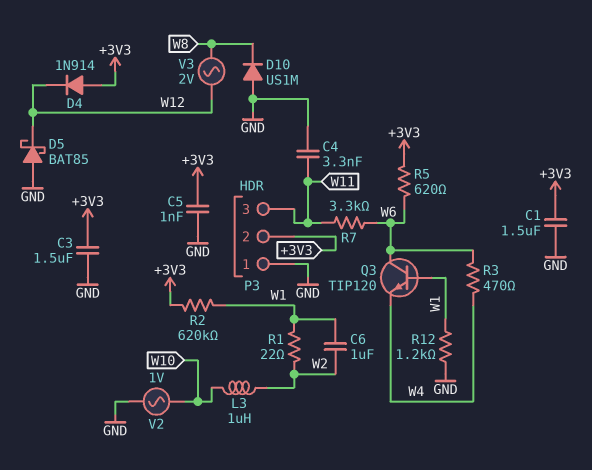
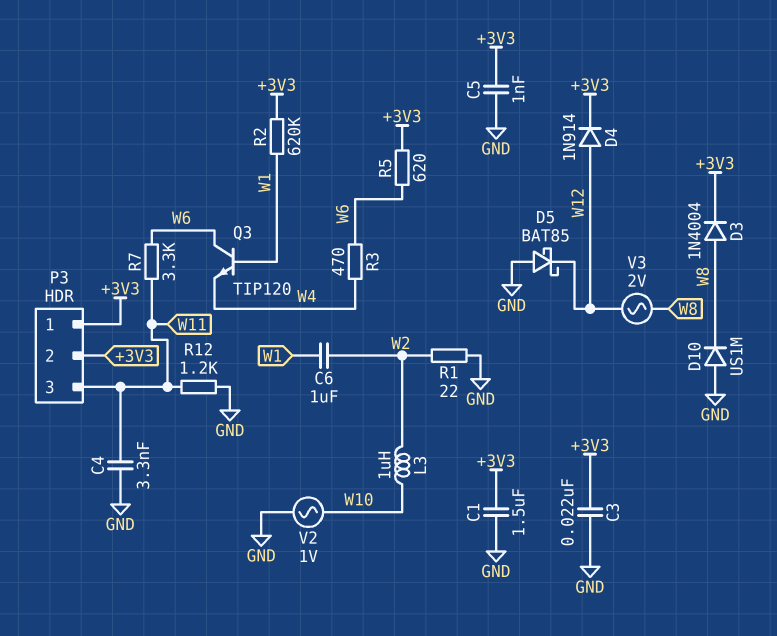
C3: 1.5uF (+3V3, GND) -> 22nF (+3V3, GND)
D3: none -> diode 1N4004 (A W8, K +3V3)
D4: diode 1N914 (A +3V3, K W12) -> diode 1N914 (A W12, K +3V3)
P3 pin 1: GND -> +3V3
R1: 22 (W1, W2) -> 22 (GND, W2)
R12: 1.2k (GND, W1) -> 1.2k (GND, W11)

